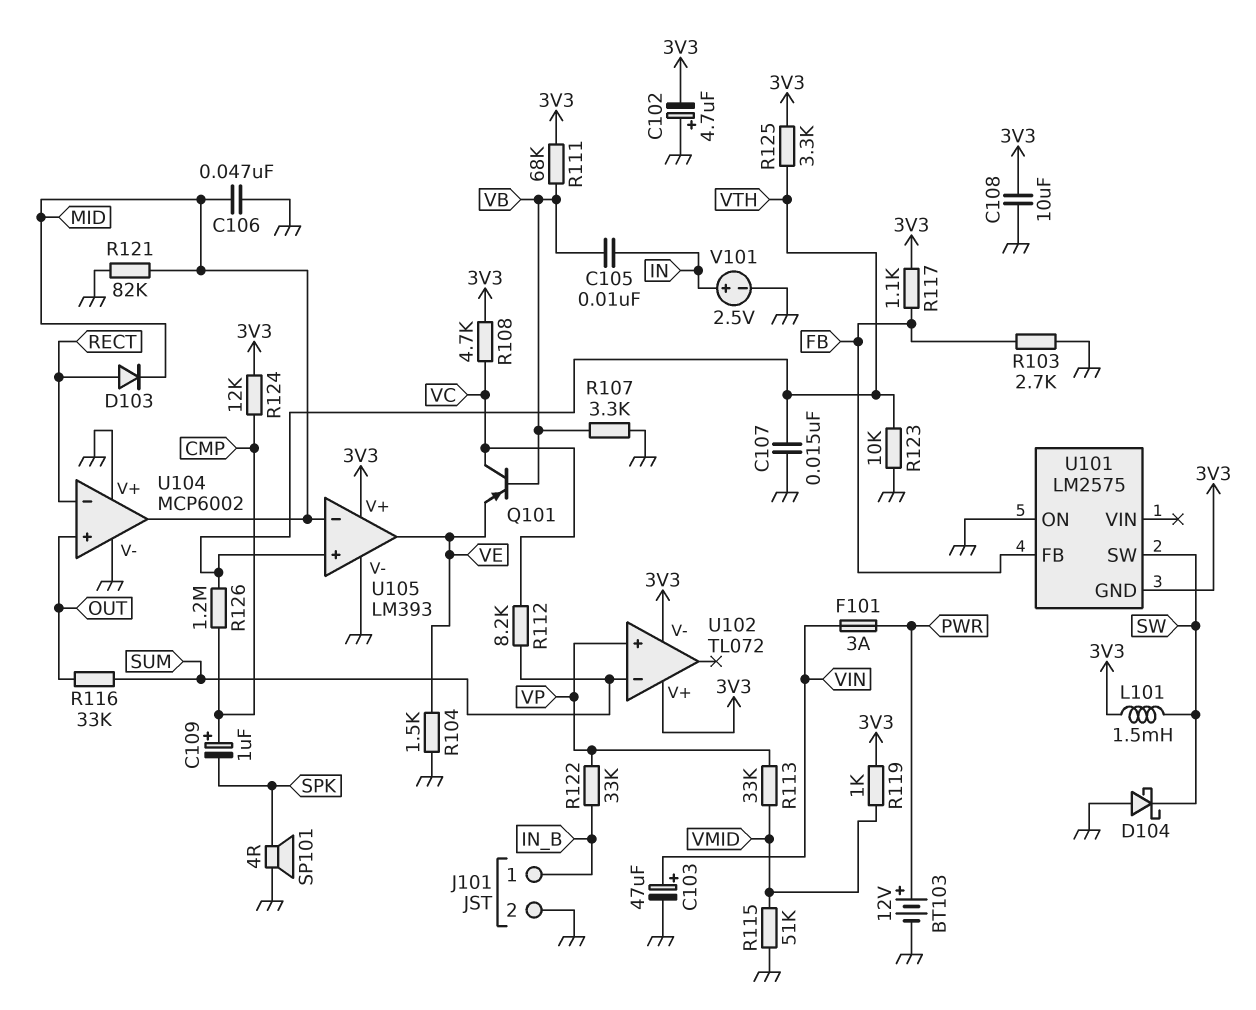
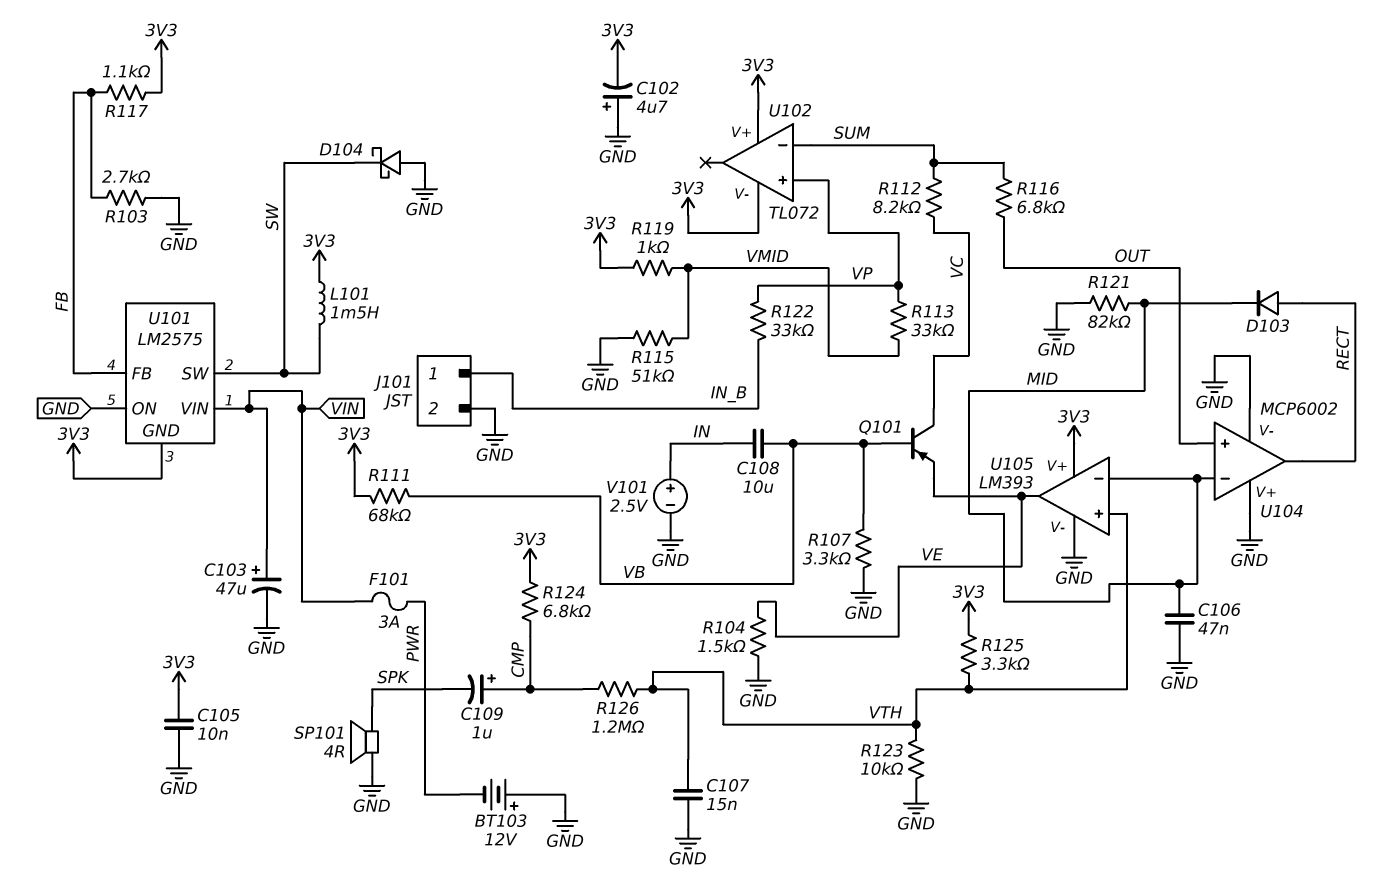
BT103: 12V (plus PWR, minus GND) -> 12V (plus GND, minus PWR)
C105: 10nF (IN, VB) -> 10nF (3V3, GND)
C108: 10uF (3V3, GND) -> 10uF (IN, VB)
R108: 4.7k (3V3, VC) -> none
R116: 33k (OUT, SUM) -> 6.8k (OUT, SUM)
R124: 12k (3V3, CMP) -> 6.8k (3V3, CMP)
U101 pin VIN: none -> VIN
U104 pin in-: RECT -> MID
U104 pin out: MID -> RECT

